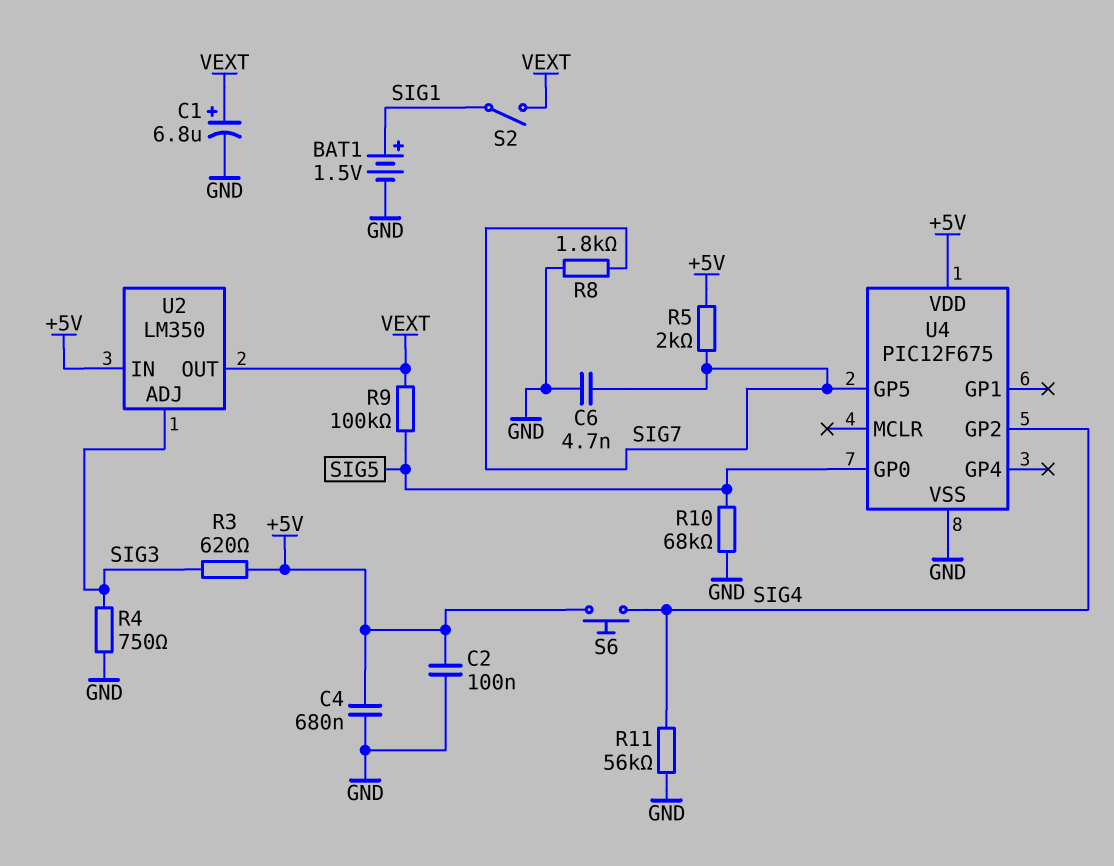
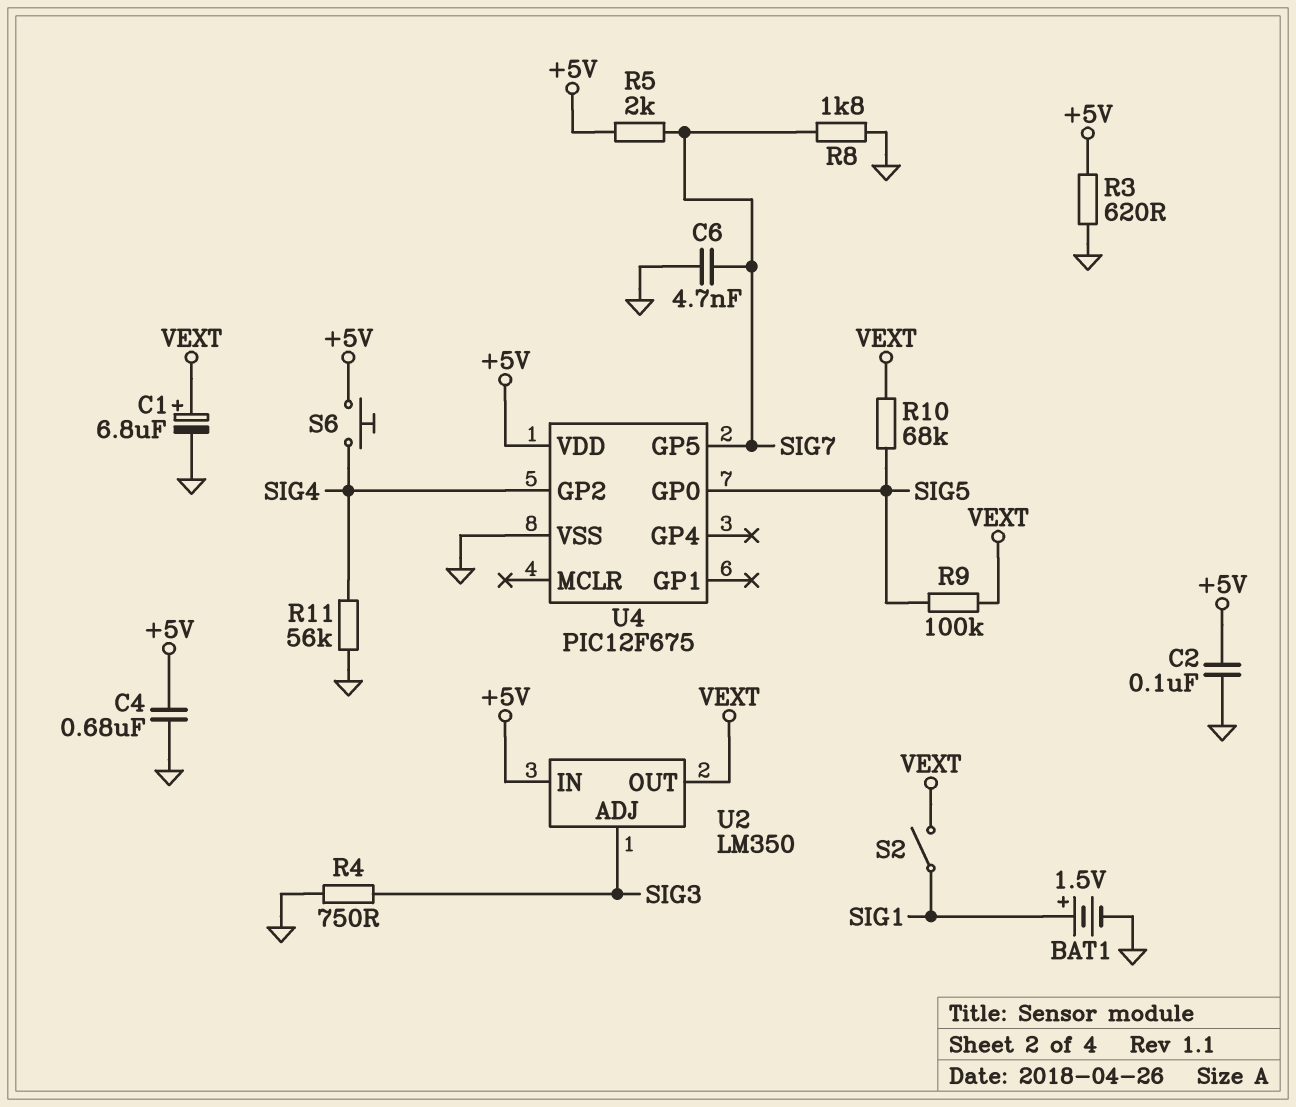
R3: 620 (+5V, SIG3) -> 620 (+5V, GND)
R10: 68k (GND, SIG5) -> 68k (SIG5, VEXT)

